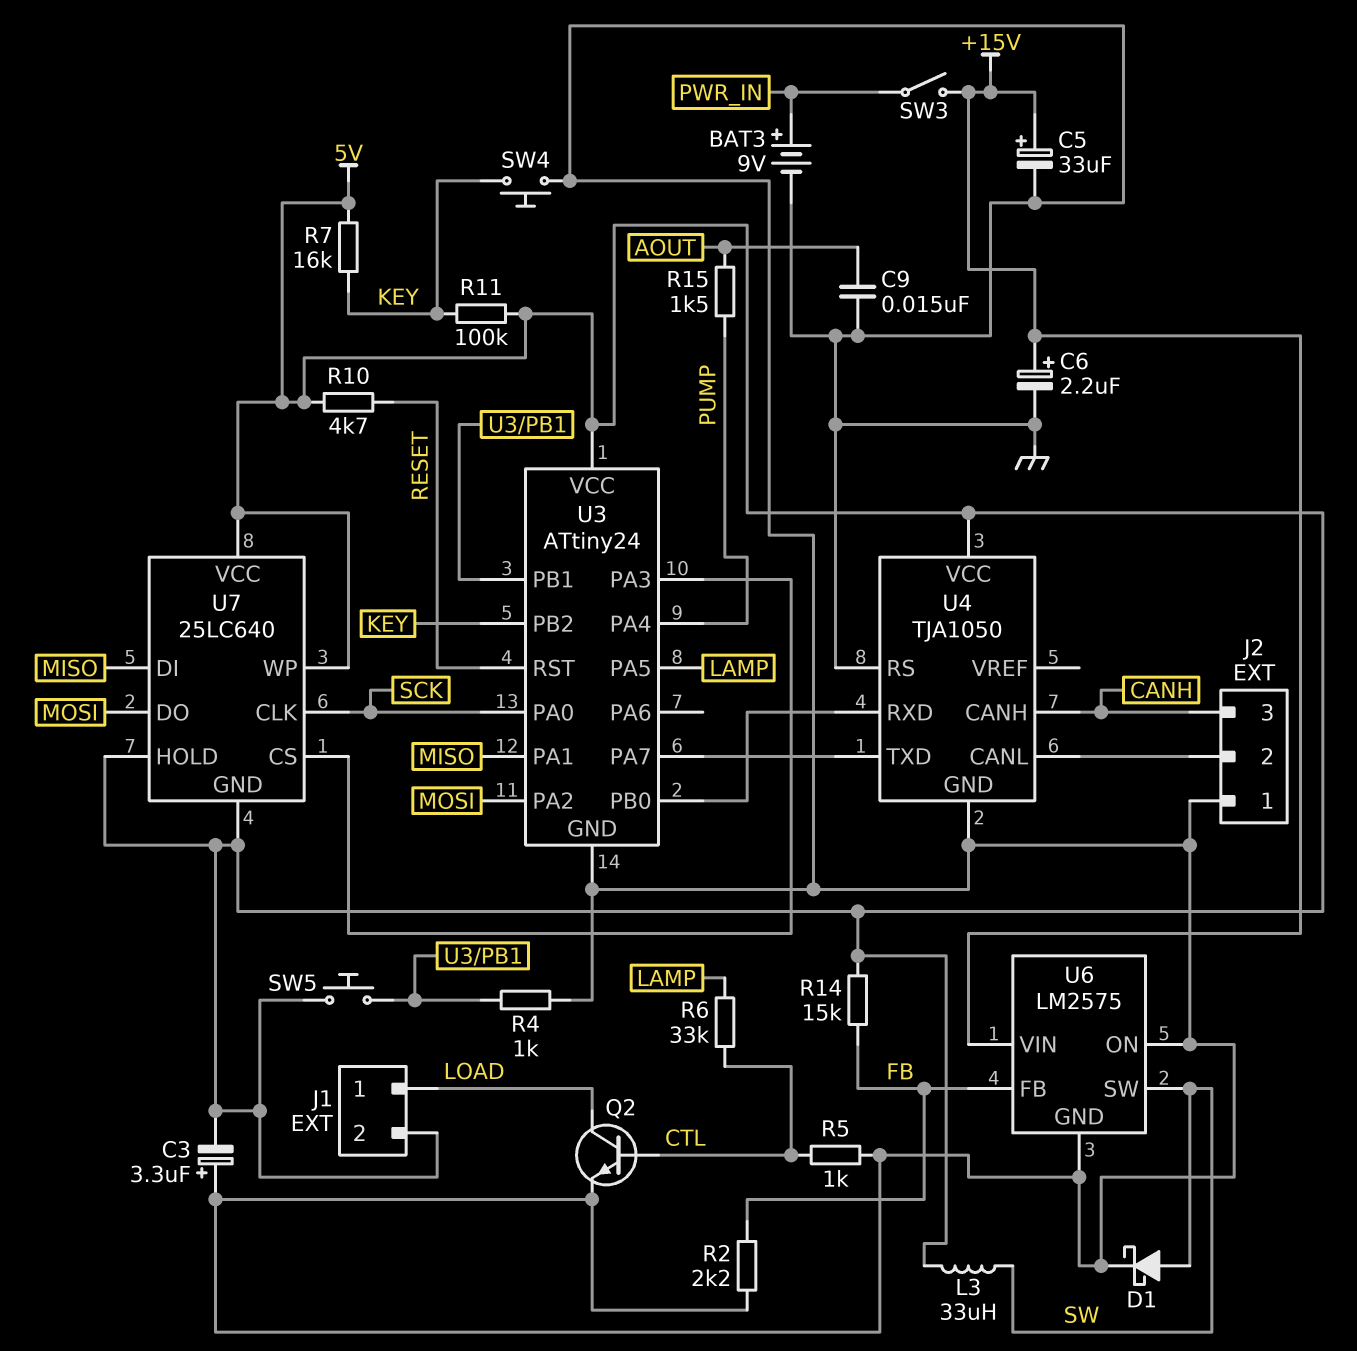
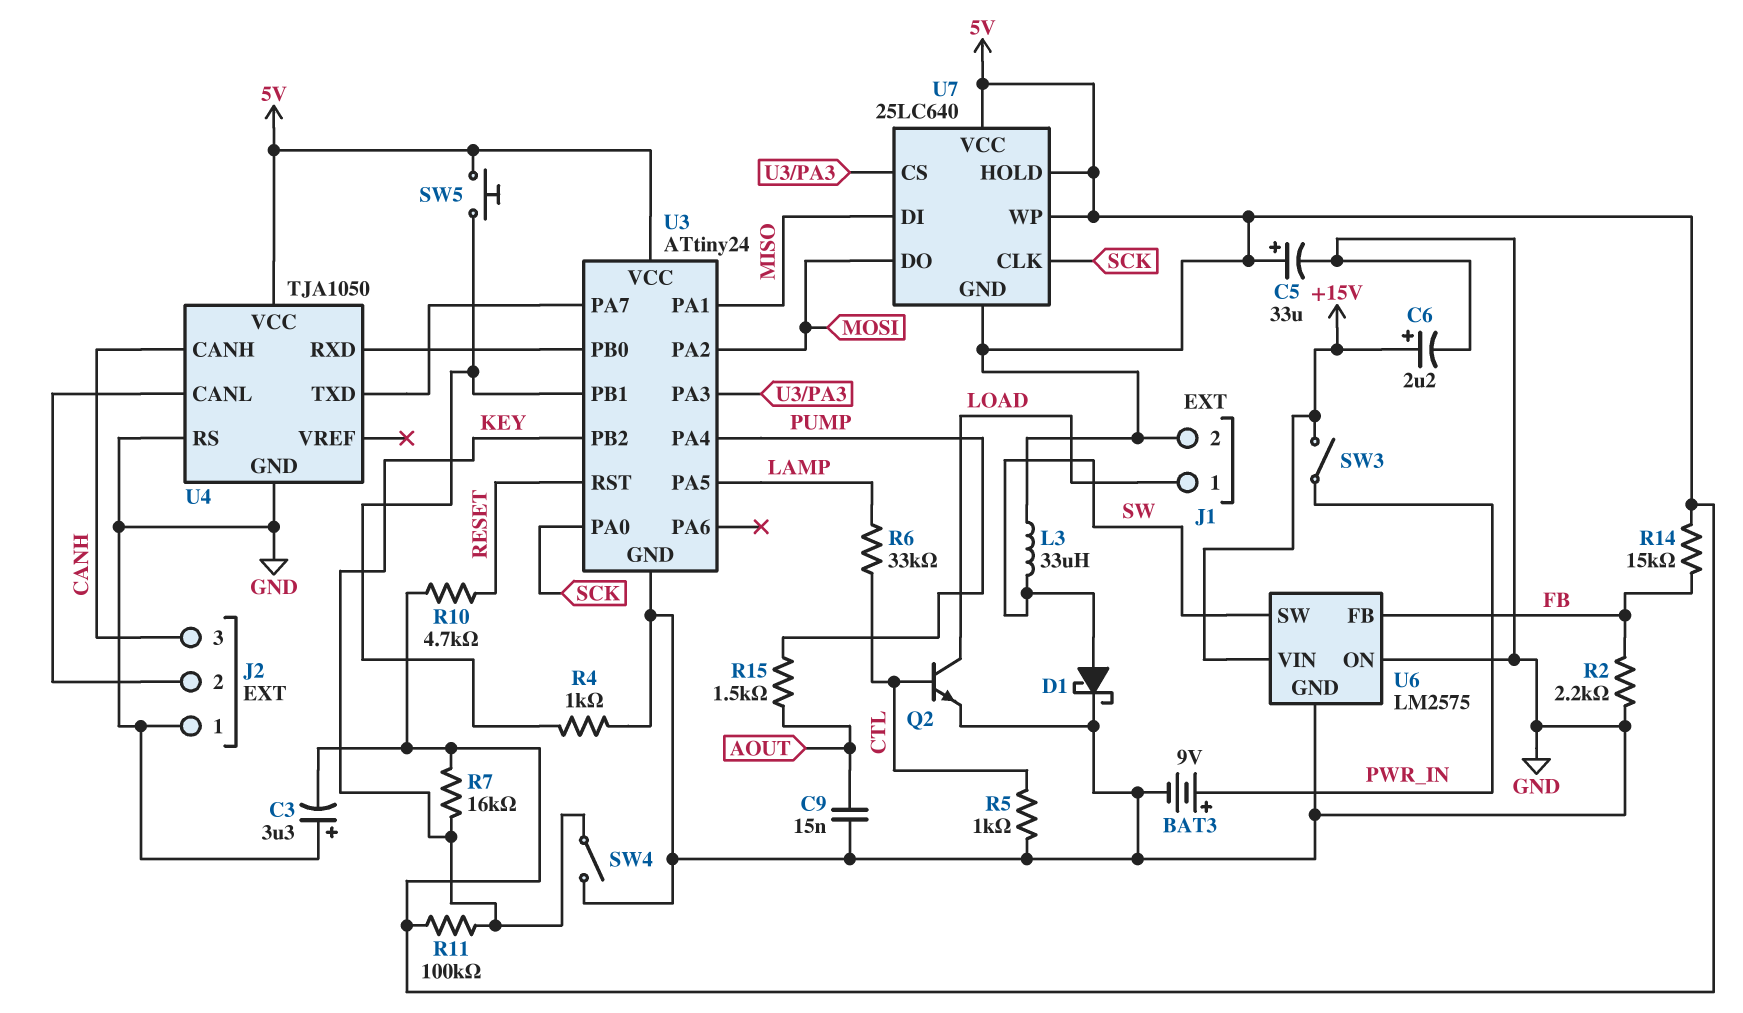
C5: 33uF (plus +15V, minus GND) -> 33uF (plus 5V, minus GND)
SW4: button (GND, KEY) -> switch (GND, KEY)

